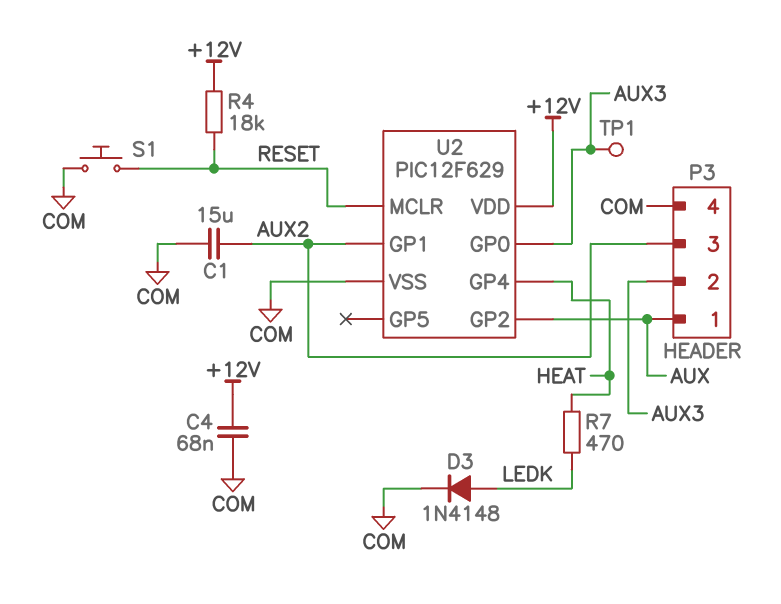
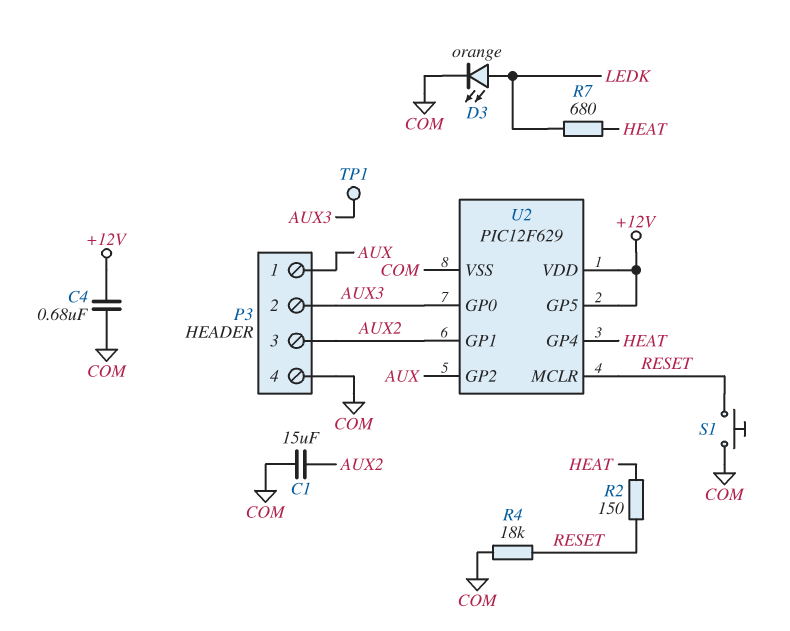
C4: 68nF (+12V, COM) -> 680nF (+12V, COM)
D3: diode 1N4148 (A LEDK, K COM) -> LED orange (A LEDK, K COM)
R2: none -> 150 (HEAT, RESET)
R4: 18k (+12V, RESET) -> 18k (COM, RESET)
R7: 470 (HEAT, LEDK) -> 680 (HEAT, LEDK)
U2 pin GP5: none -> +12V

